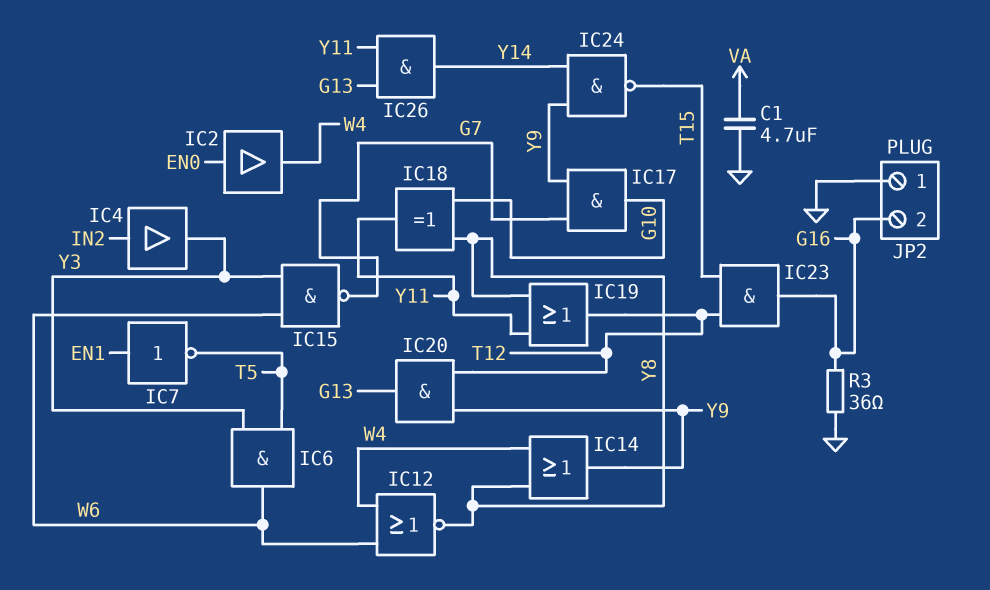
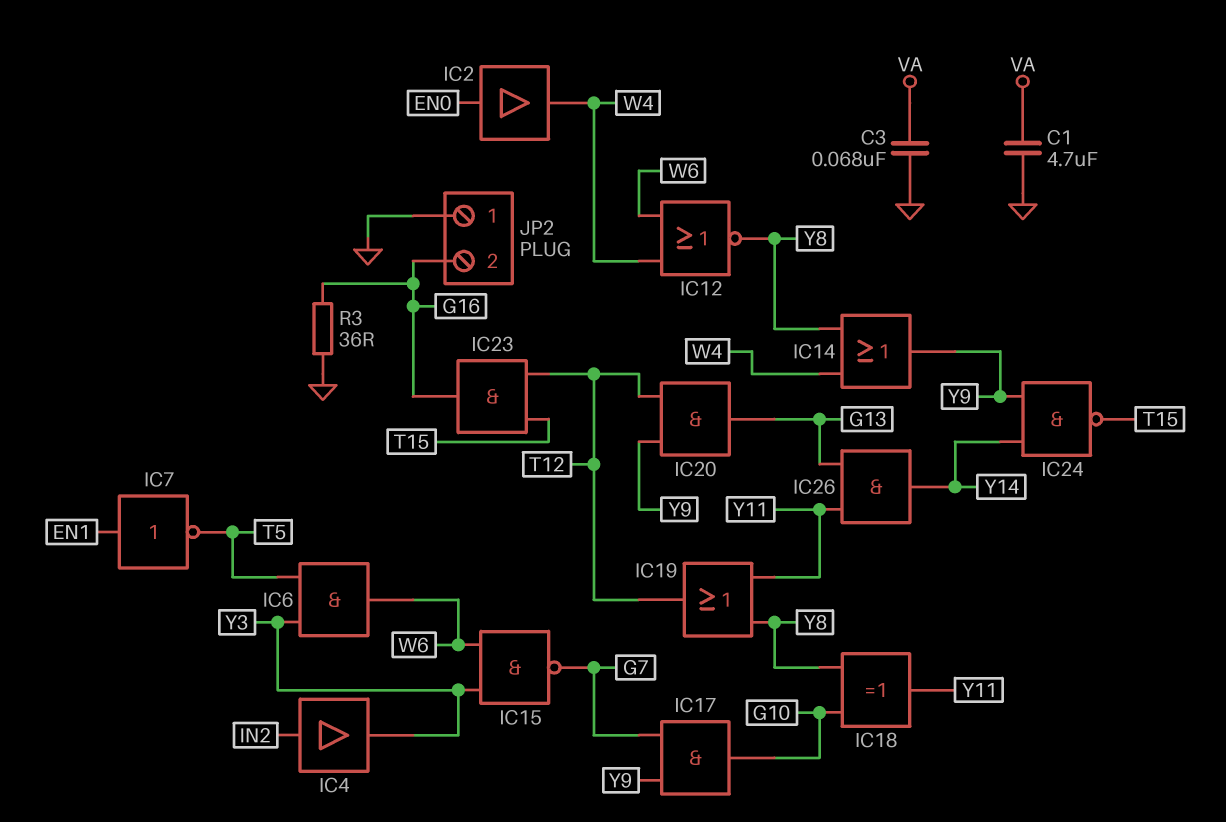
C3: none -> 68nF (GND, VA)

